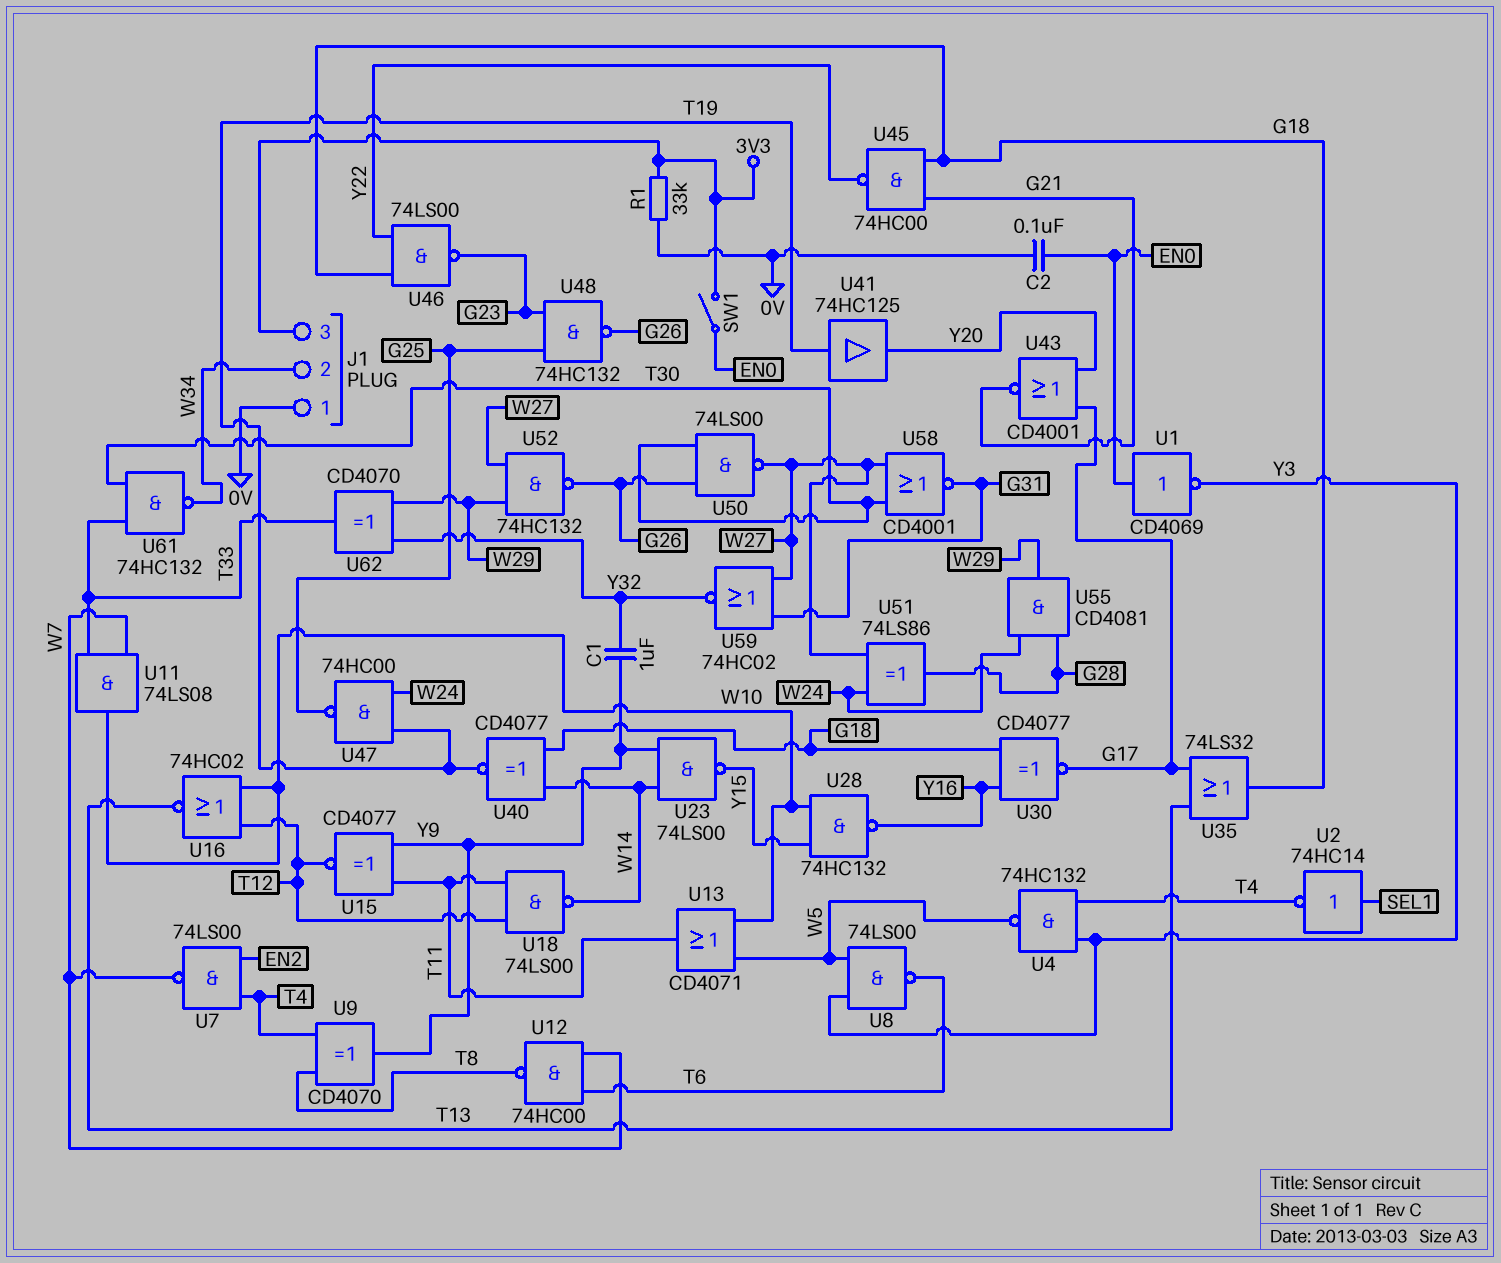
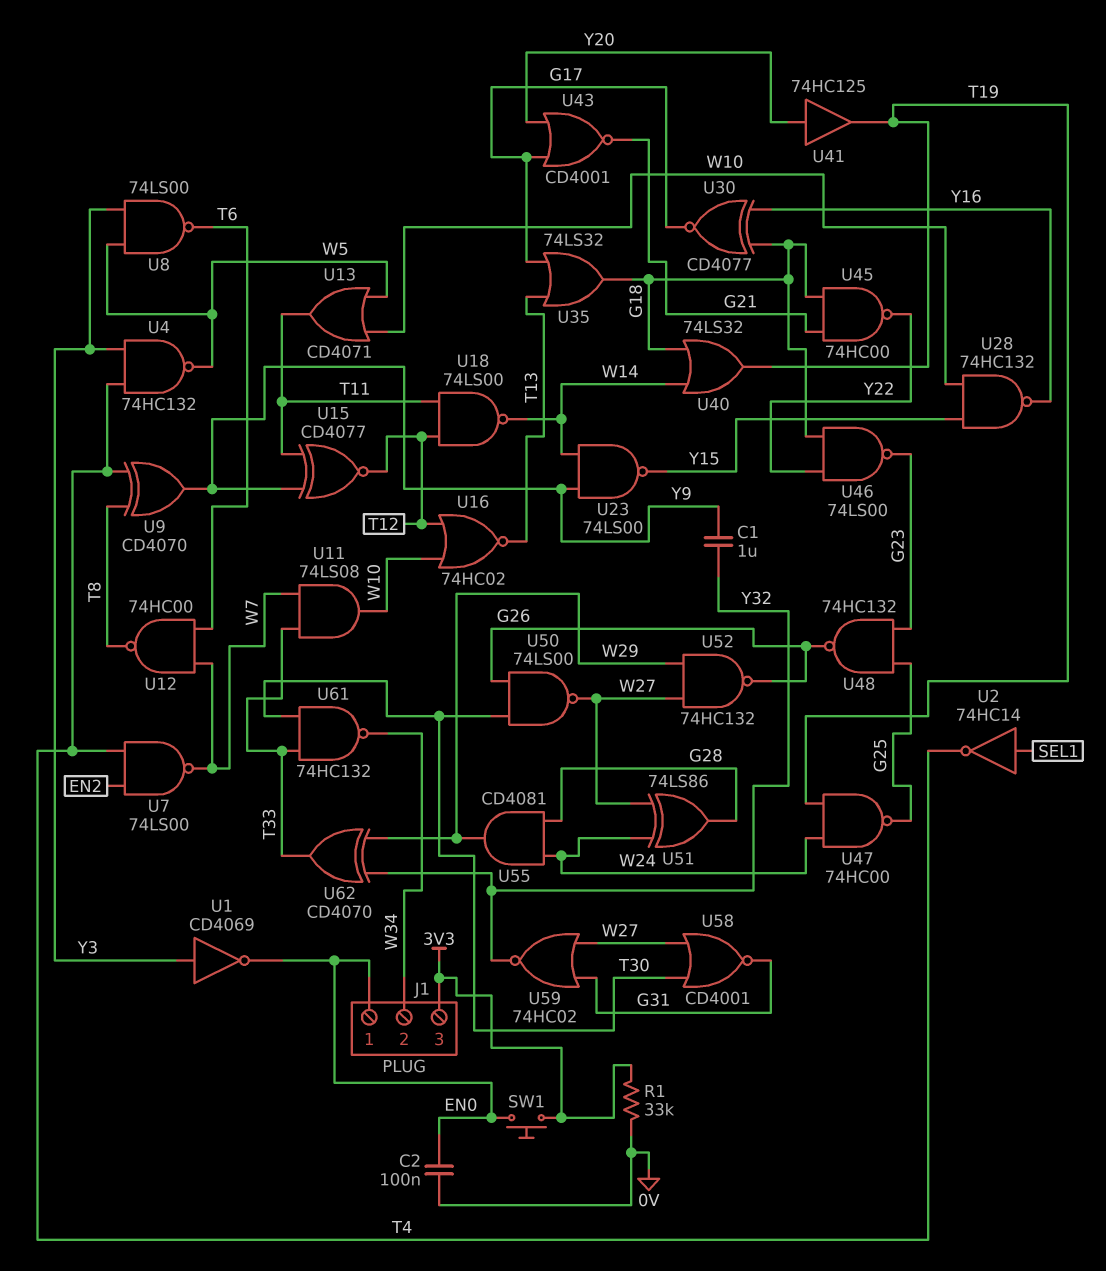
J1 pin 1: 0V -> EN0
SW1: switch (3V3, EN0) -> button (3V3, EN0)
U1: NOT CD4069 (in EN0, out Y3) -> NOT CD4069 (in Y3, out EN0)
U40: XNOR CD4077 (in G18, in W14, out T19) -> OR 74LS32 (in G18, in W14, out T19)
U41: buffer 74HC125 (in T19, out Y20) -> buffer 74HC125 (in Y20, out T19)

